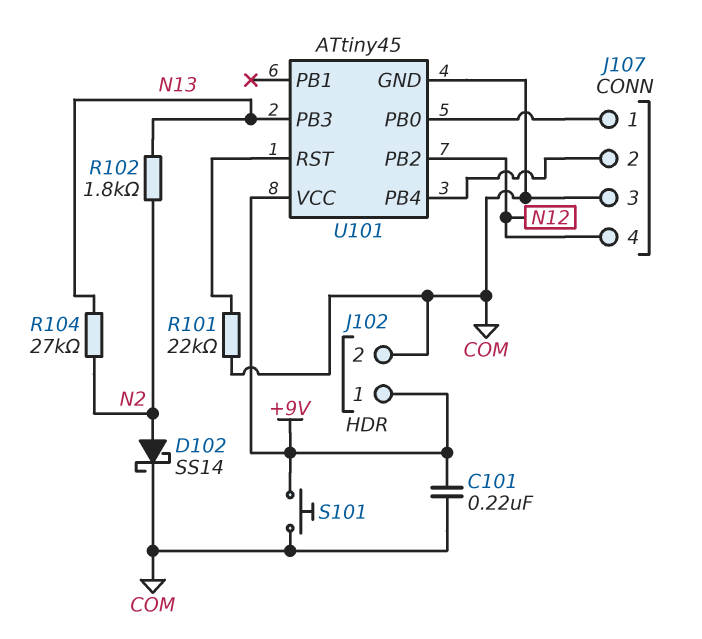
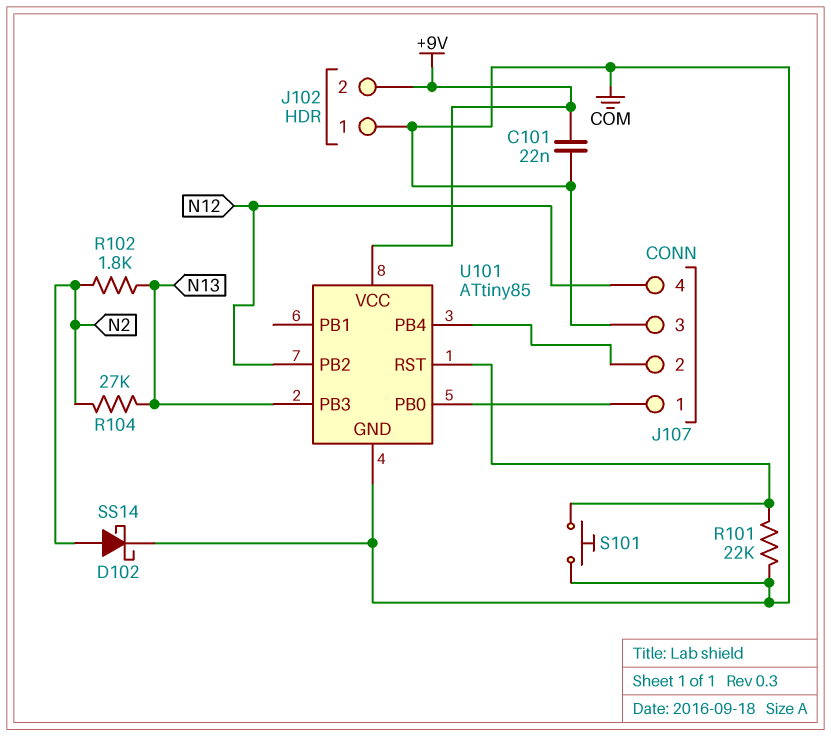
C101: 220nF (+9V, COM) -> 22nF (+9V, COM)
J102 pin 1: +9V -> COM
J102 pin 2: COM -> +9V
S101: button (+9V, COM) -> button (COM, U101/RST)
U101: ATtiny45 -> ATtiny85

